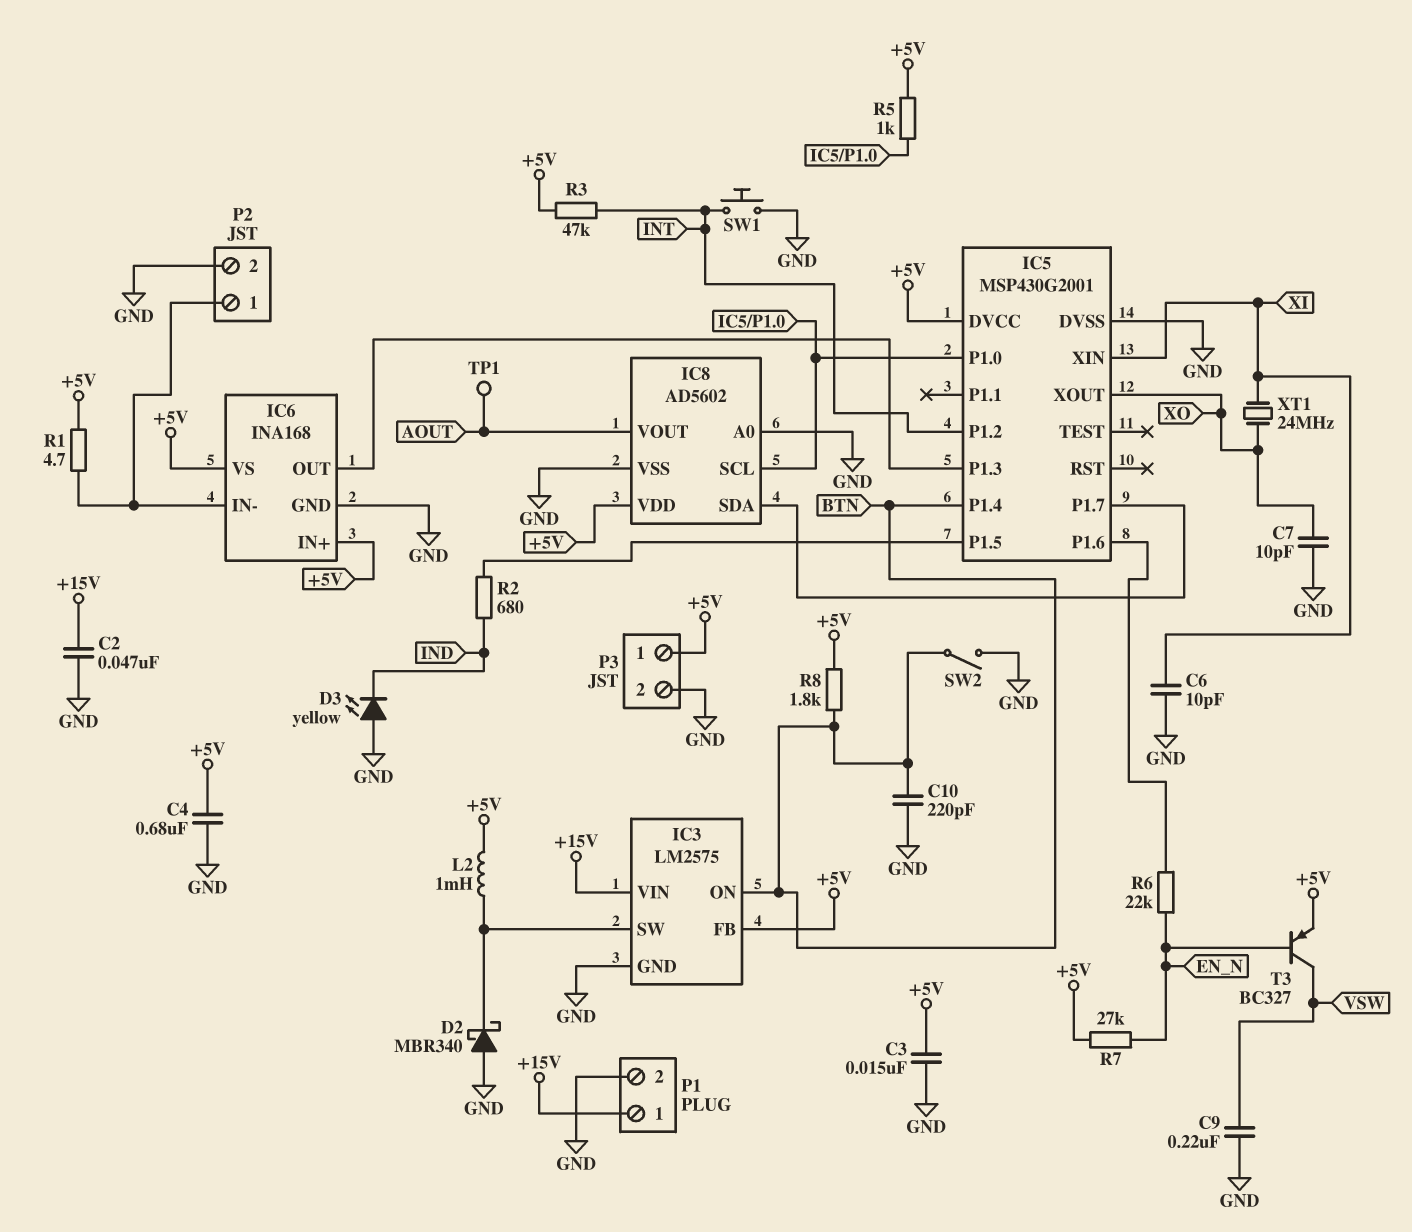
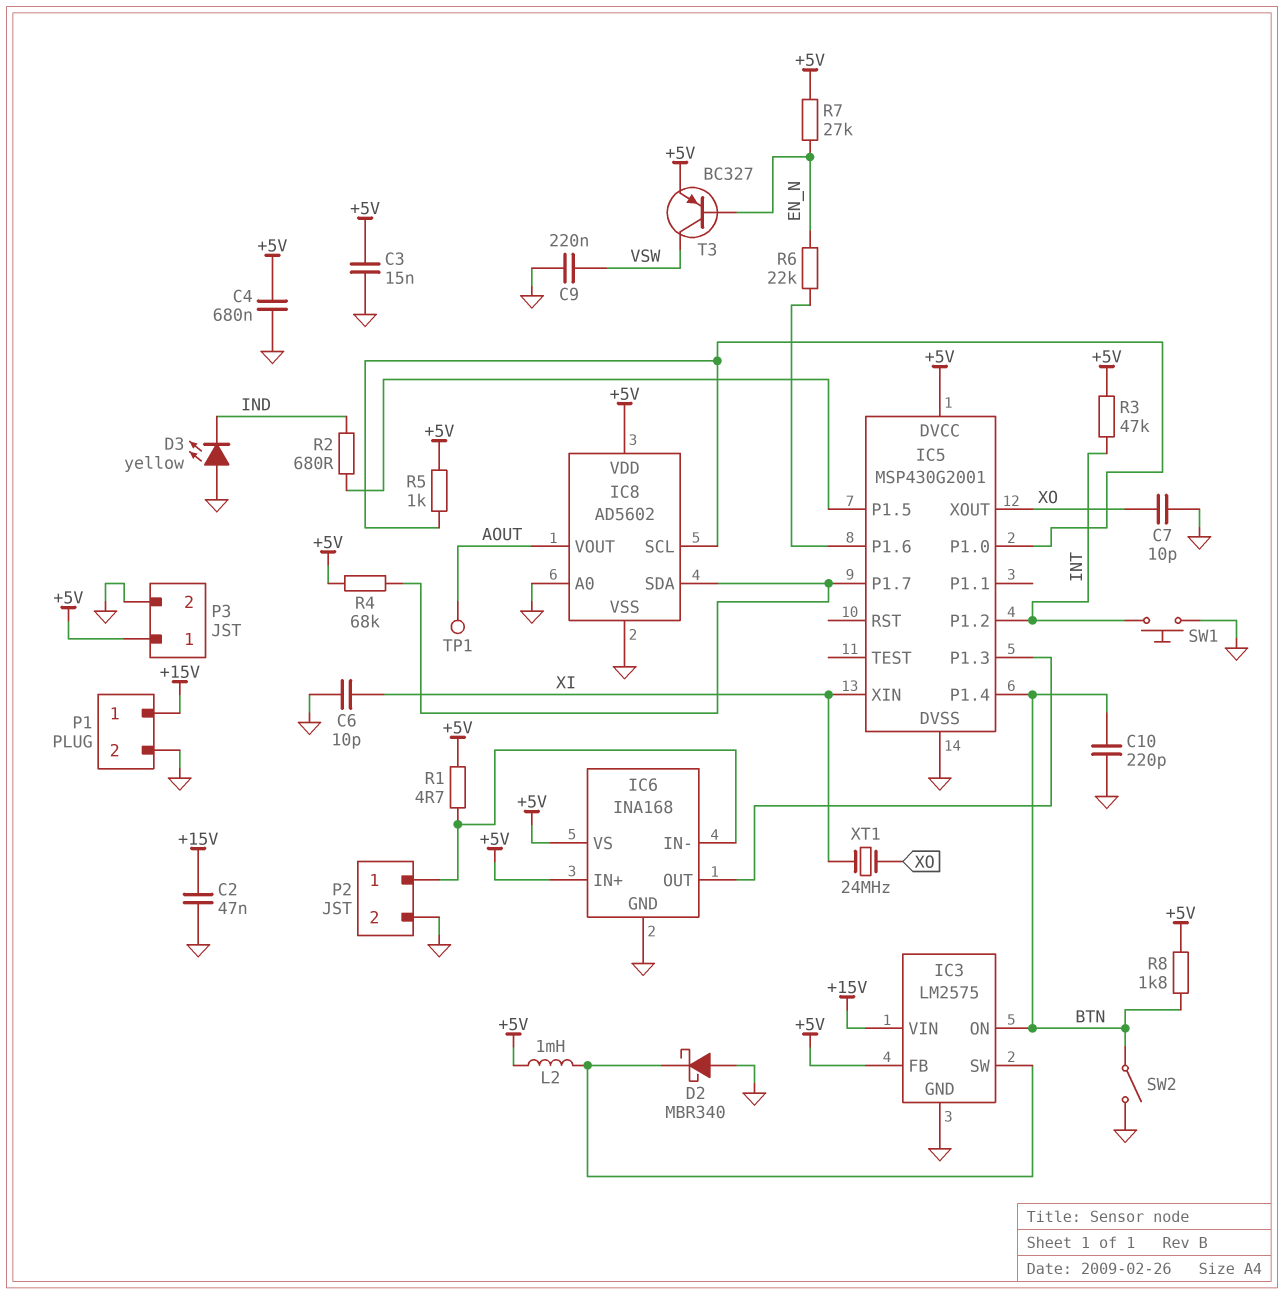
R4: none -> 68k (+5V, IC5/P1.7)

